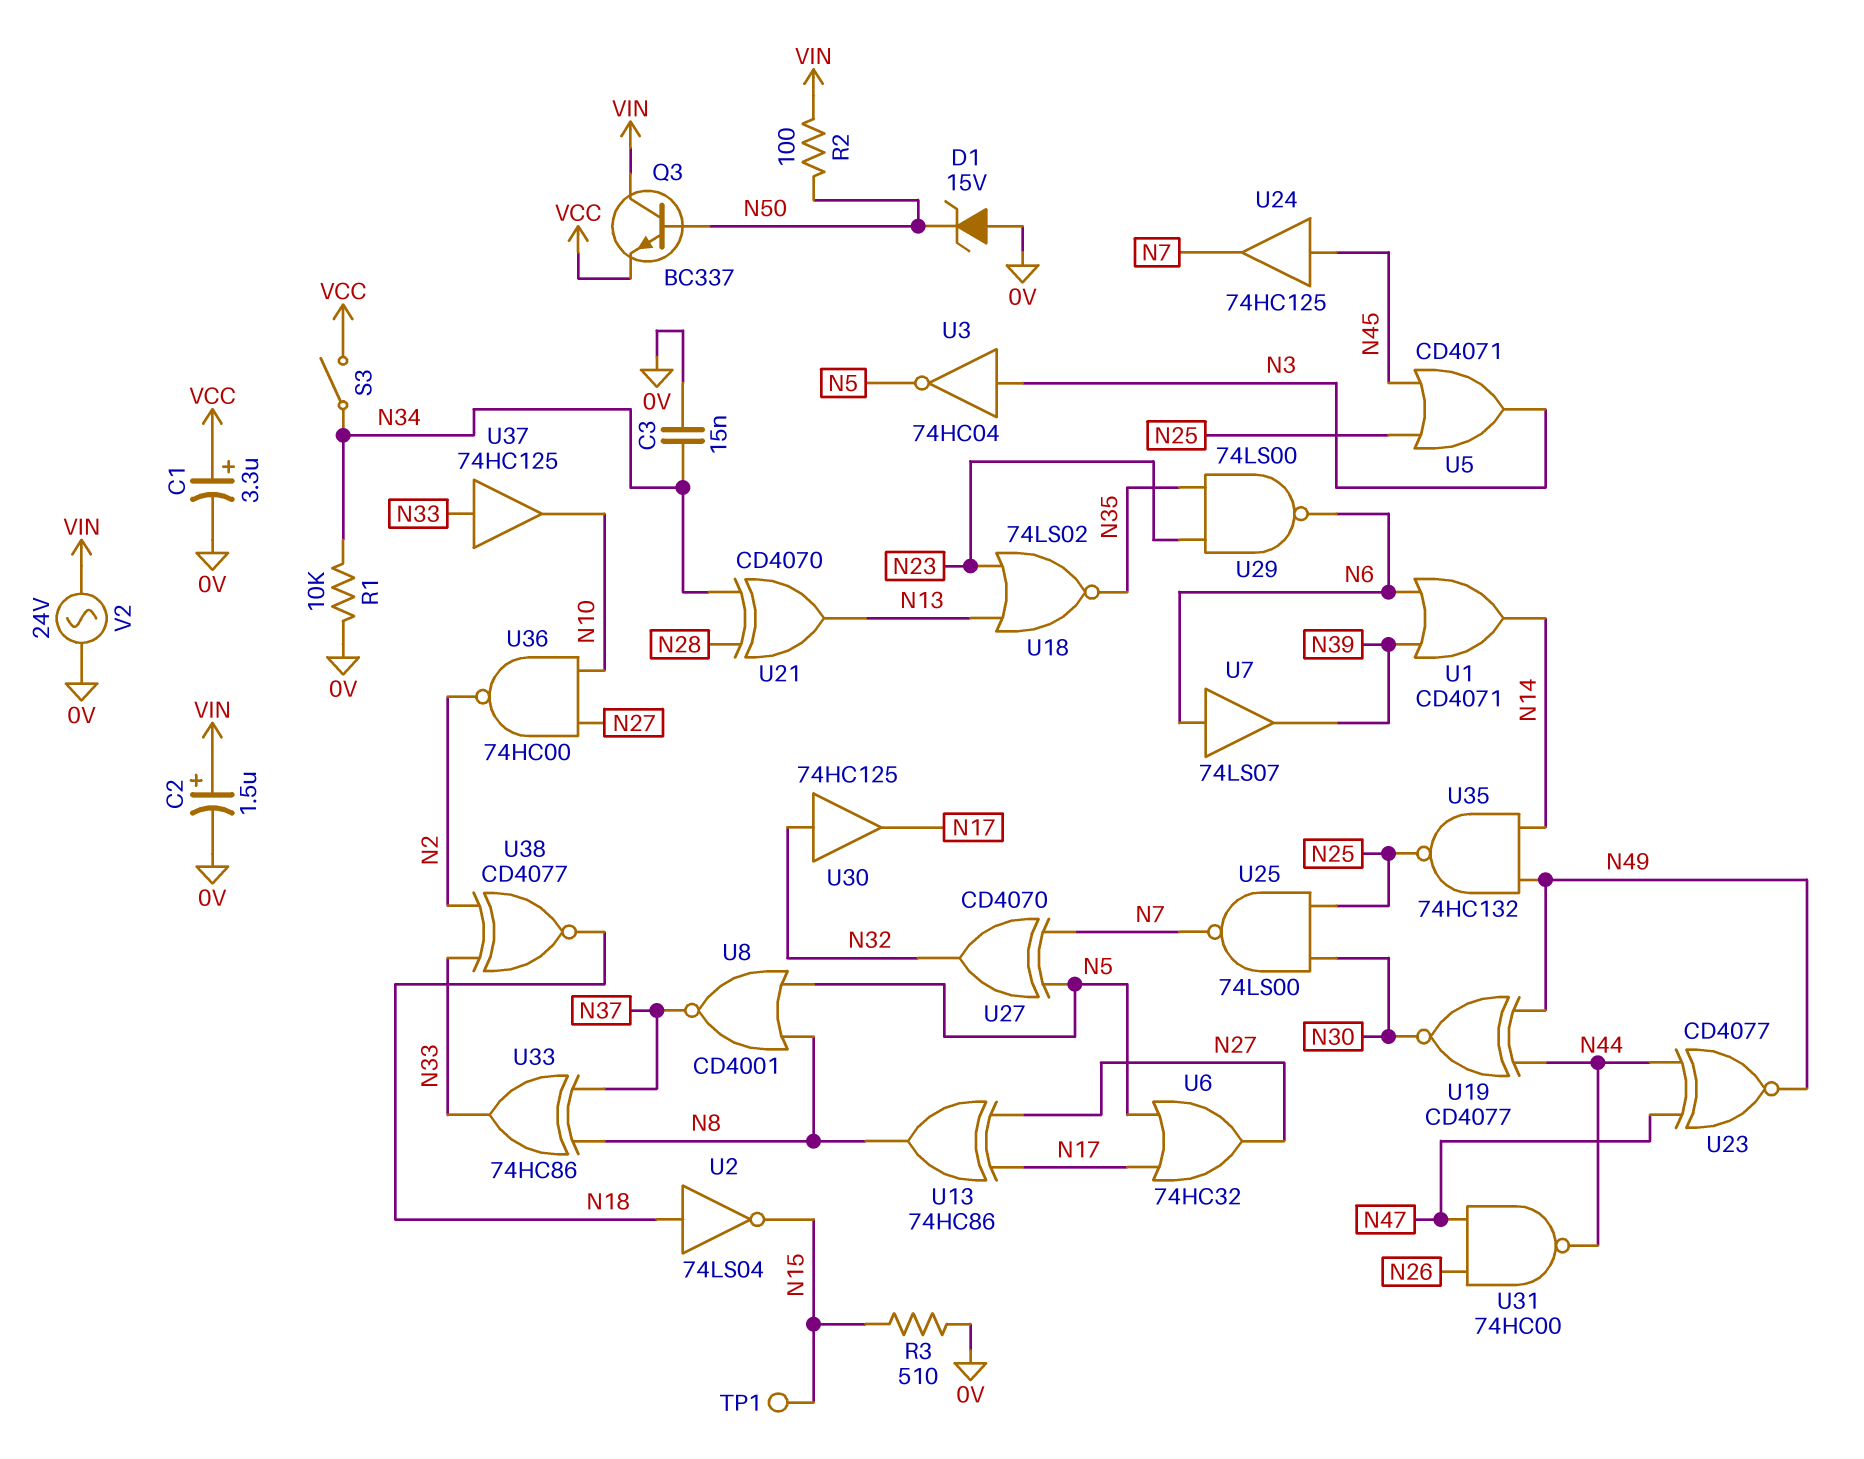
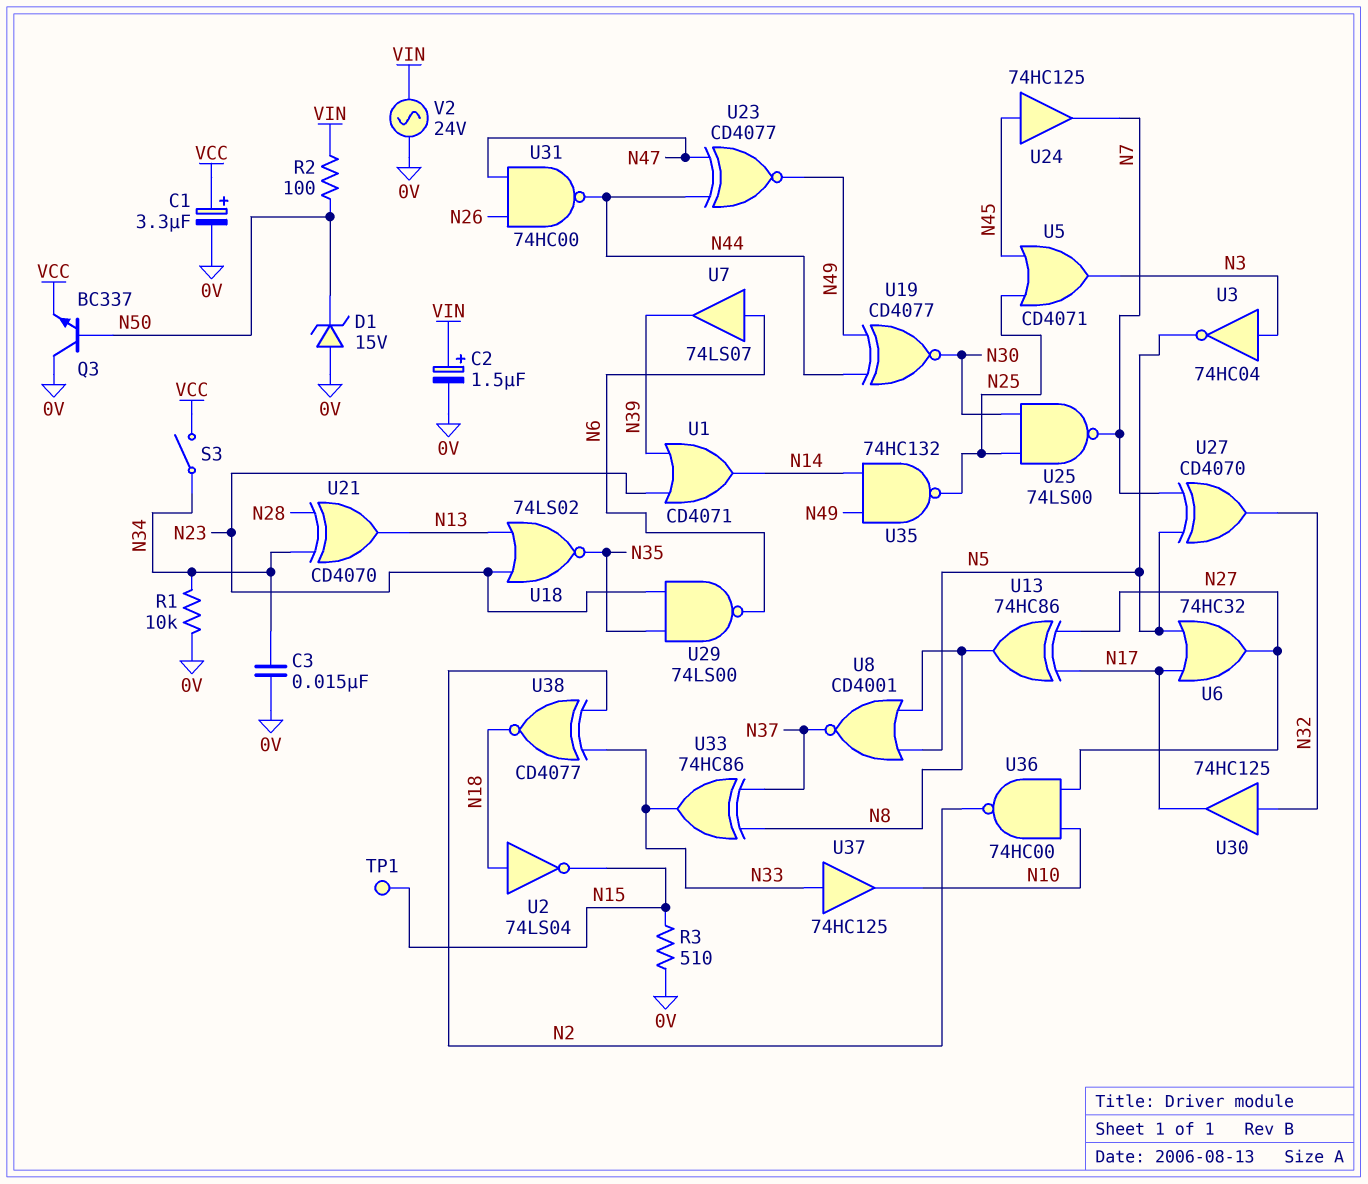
Q3: NPN BC337 (B N50, C VIN, E VCC) -> NPN BC337 (B N50, C 0V, E VCC)
U1: OR CD4071 (in N6, in N39, out N14) -> OR CD4071 (in N23, in N39, out N14)

